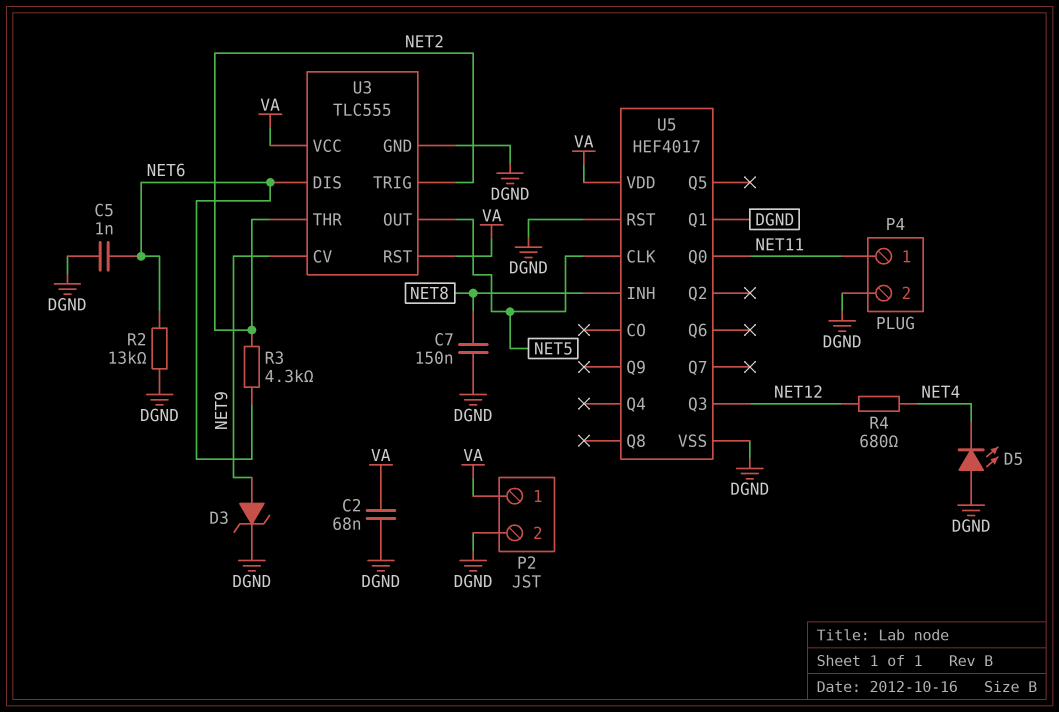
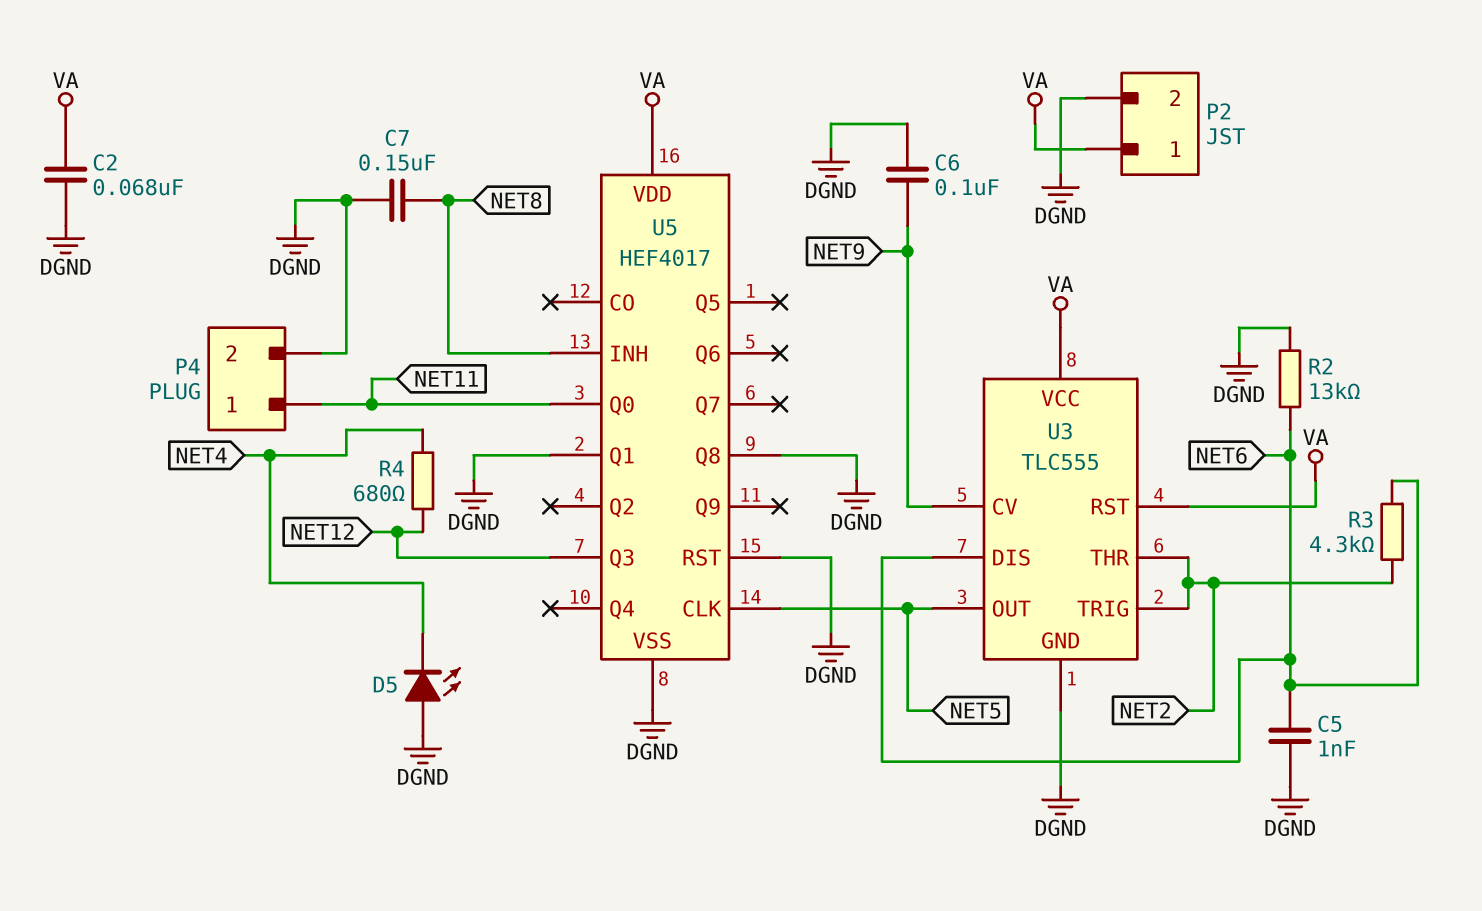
C6: none -> 100nF (DGND, NET9)
D3: zener (A NET9, K DGND) -> none
U5 pin Q8: none -> DGND

